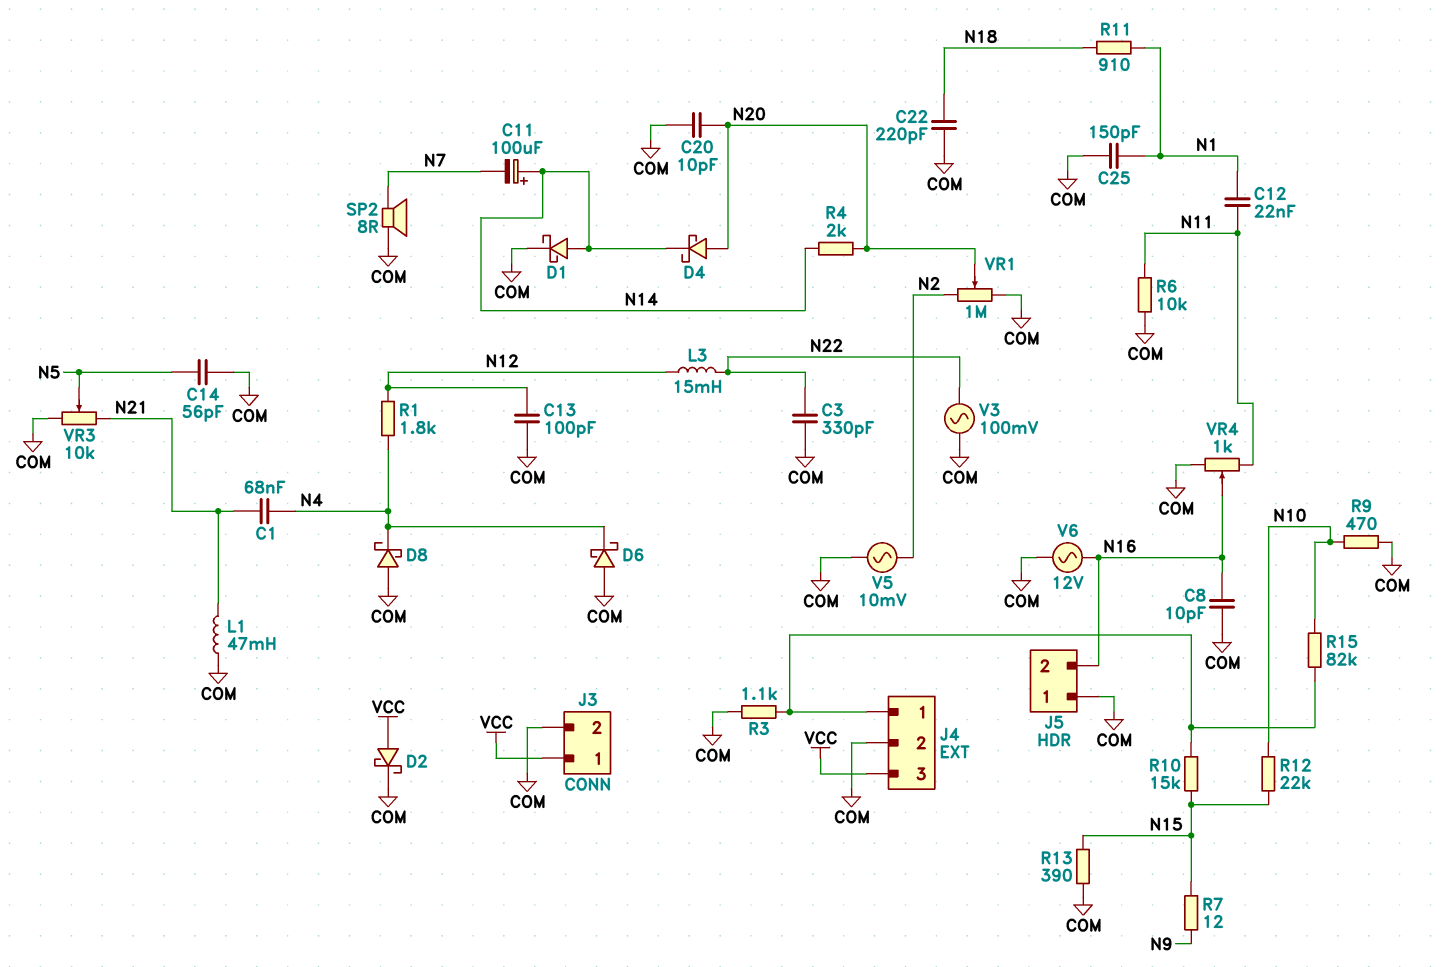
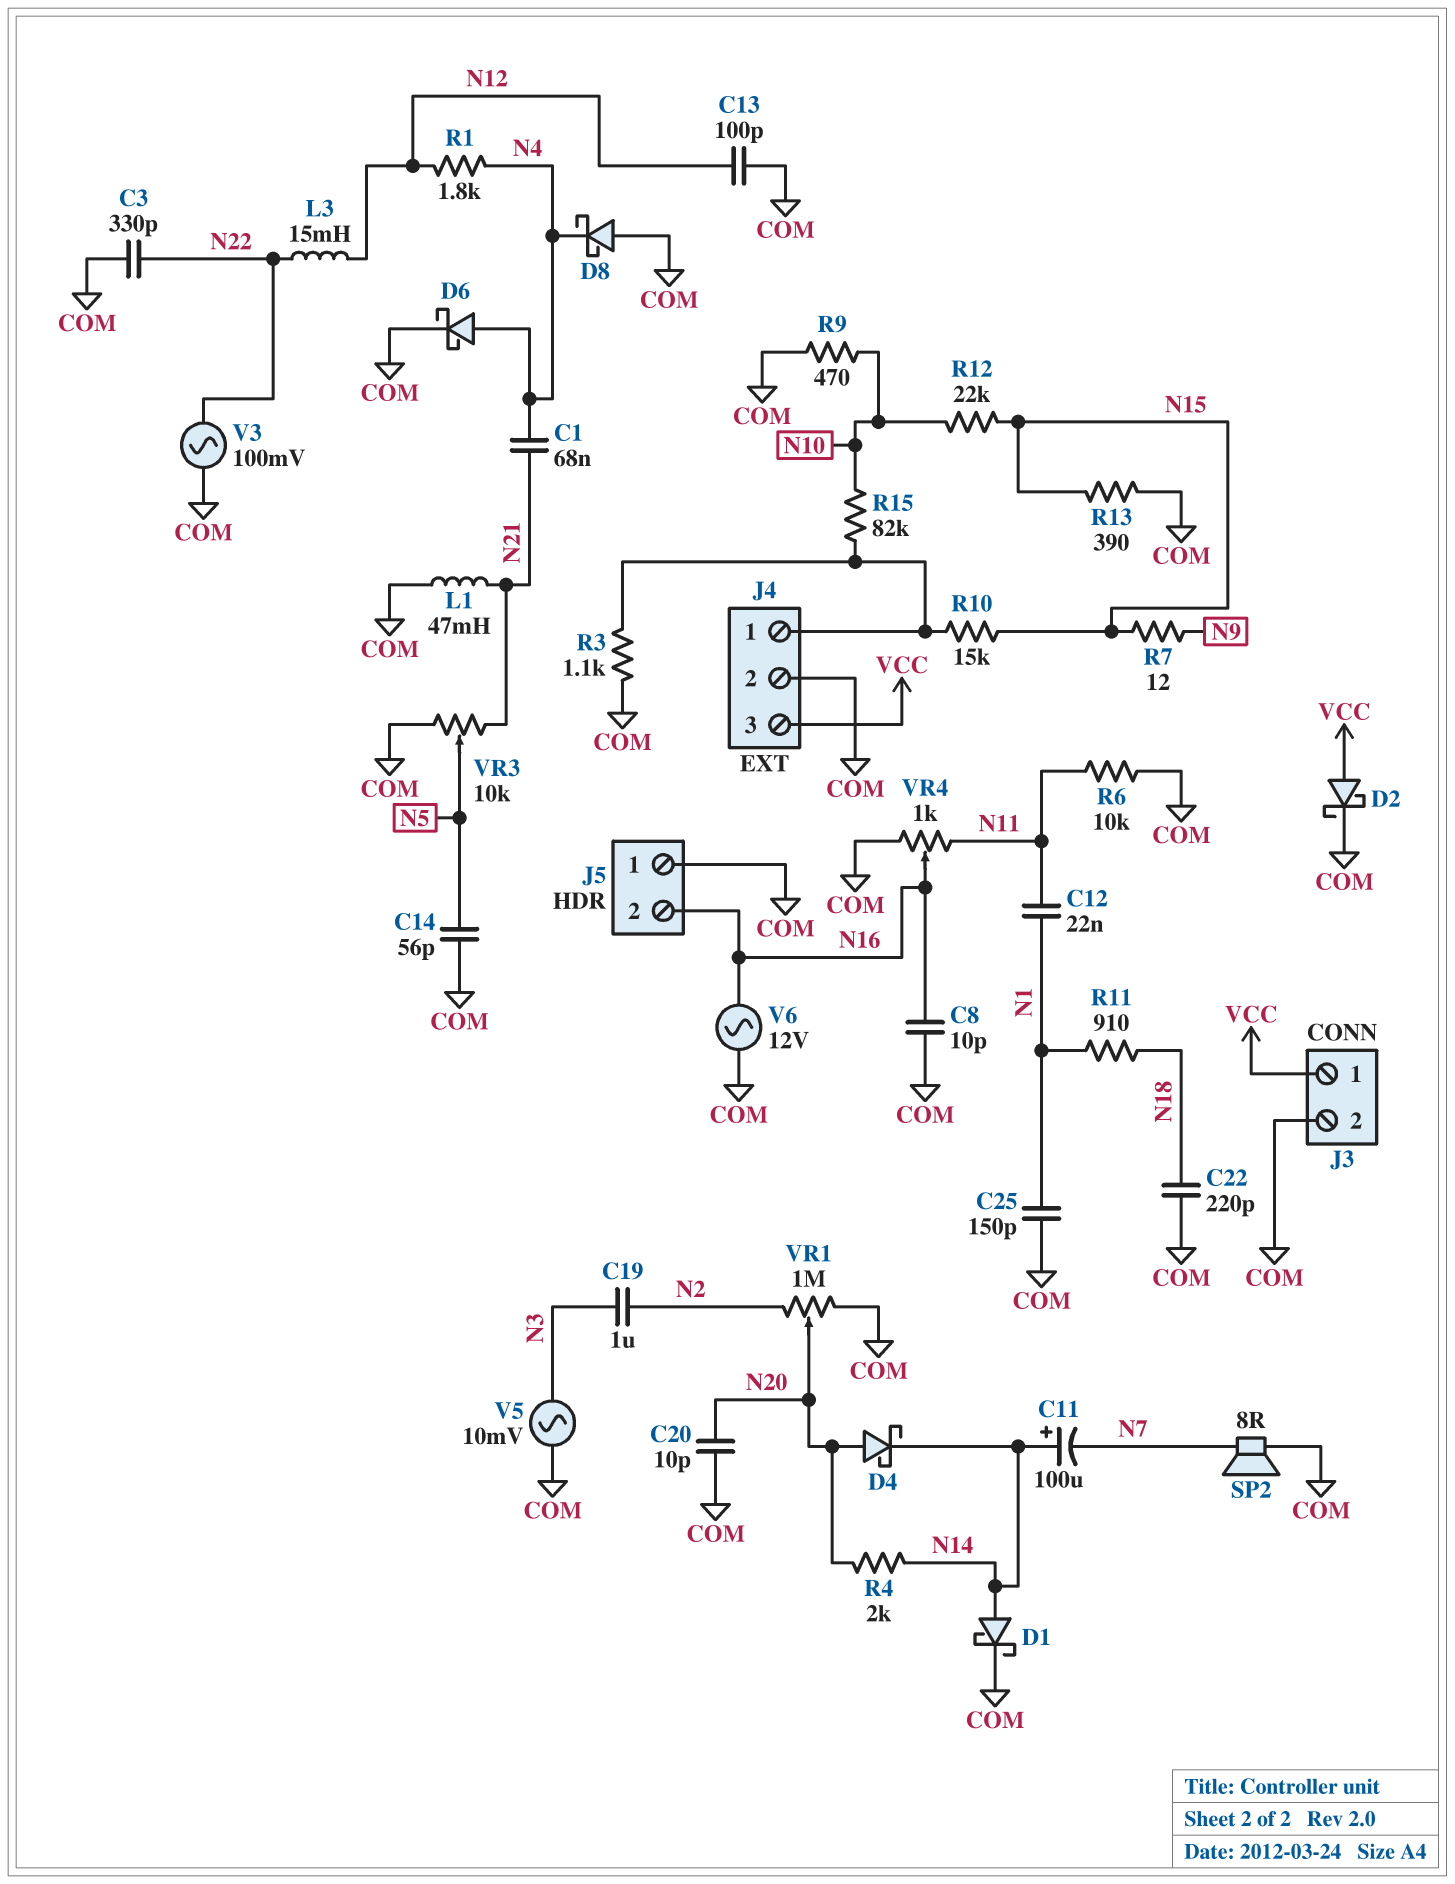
C19: none -> 1uF (N2, N3)
D6: schottky (A COM, K N4) -> schottky (A N4, K COM)
V5: AC 10mV (COM, N2) -> AC 10mV (COM, N3)

